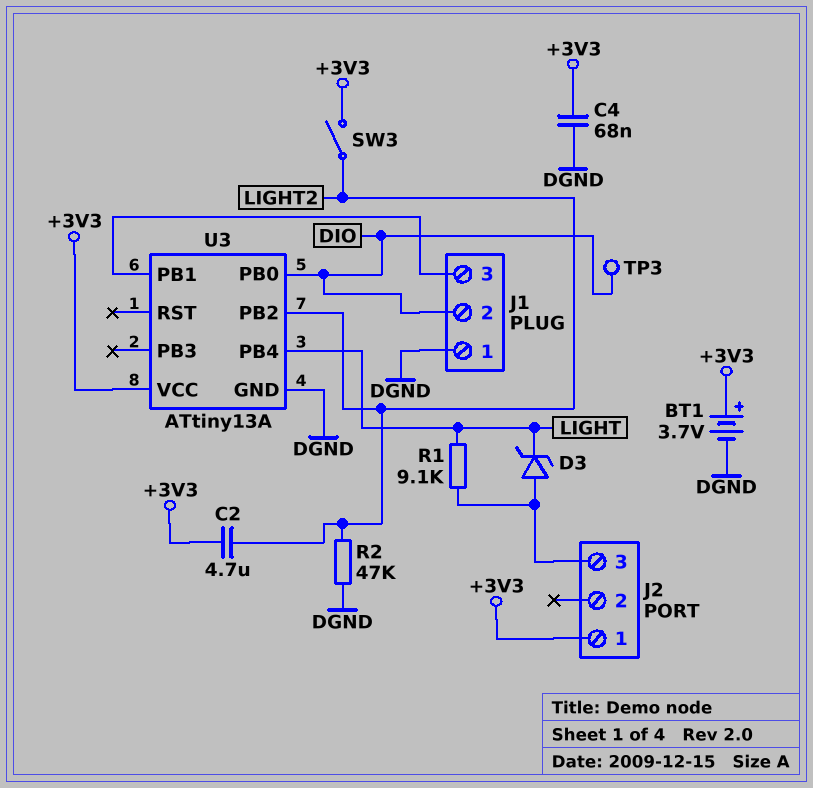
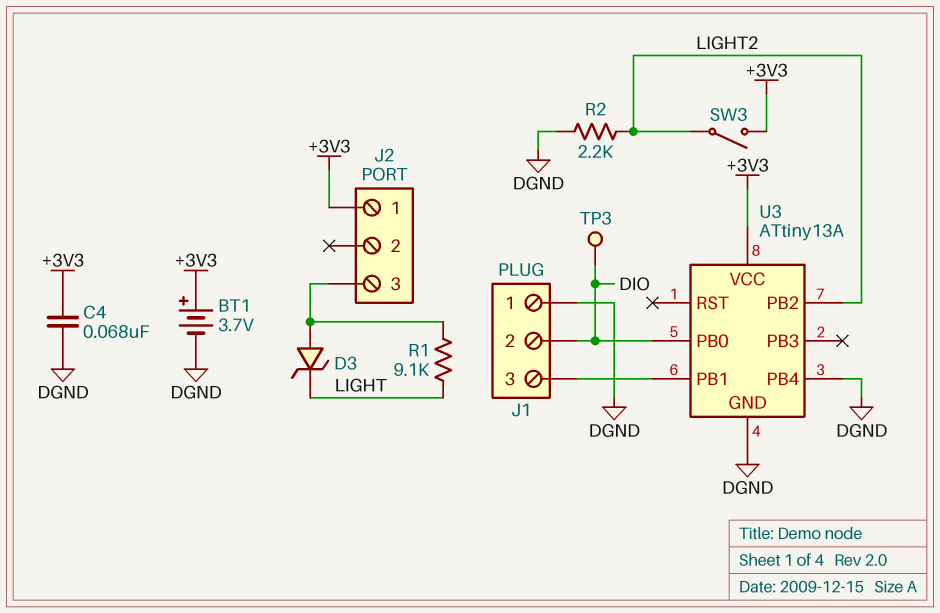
C2: 4.7uF (+3V3, LIGHT2) -> none
R2: 47k (DGND, LIGHT2) -> 2.2k (DGND, LIGHT2)
U3 pin PB4: LIGHT -> DGND

